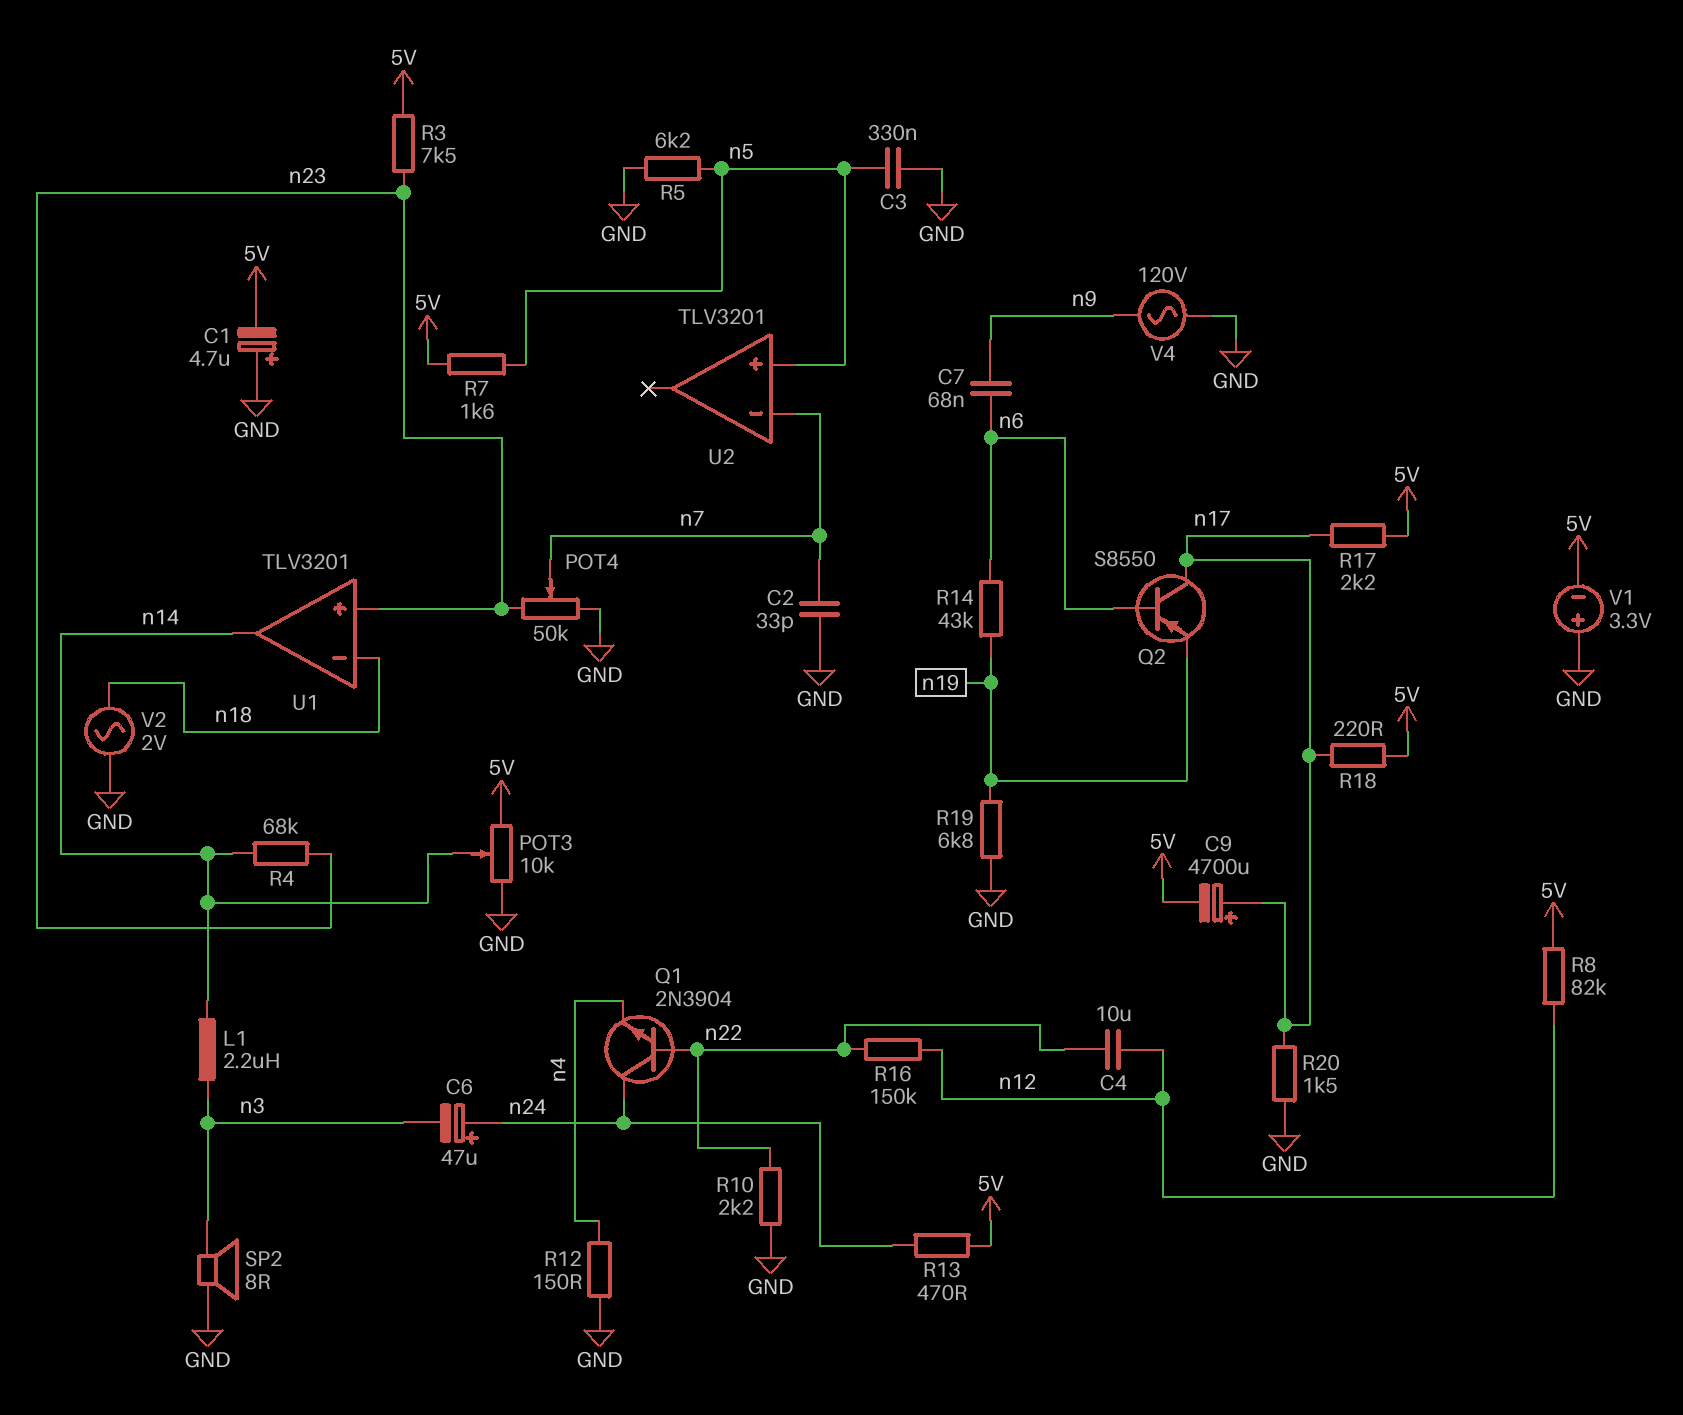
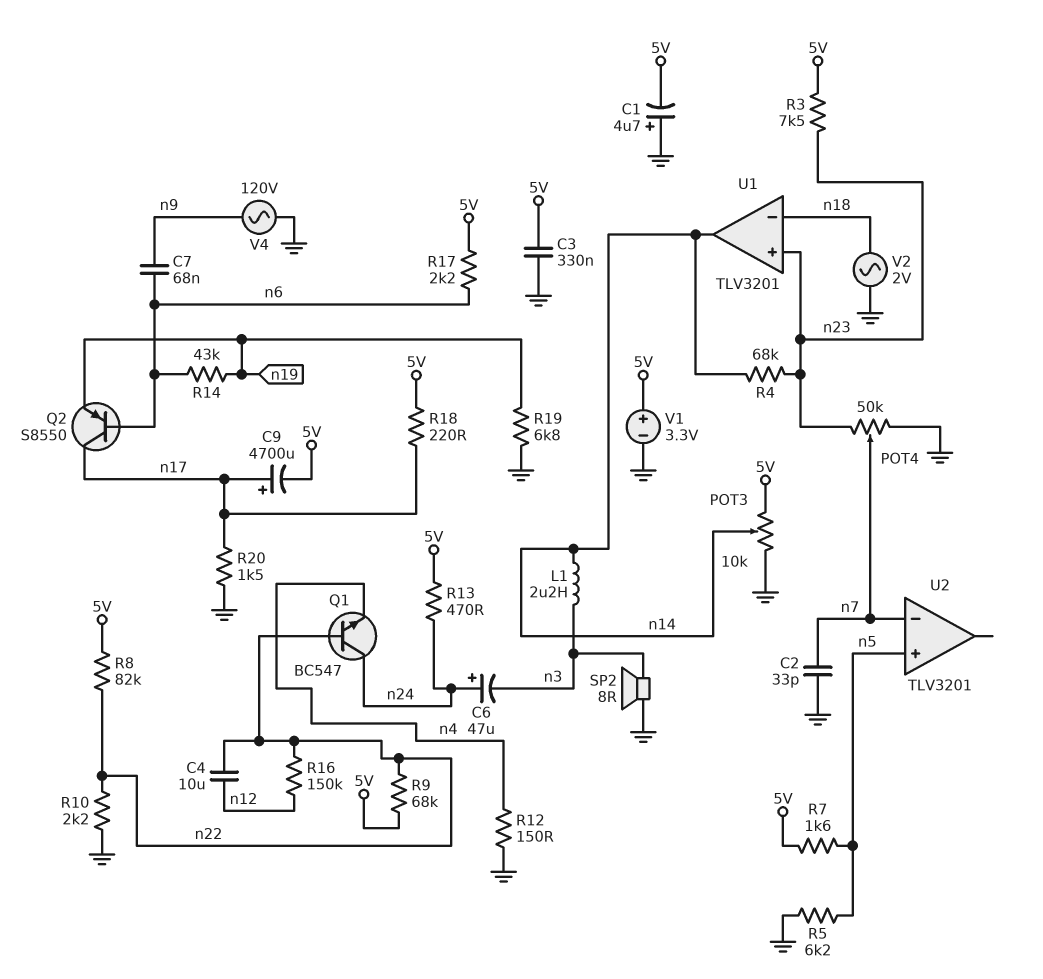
C3: 330nF (GND, n5) -> 330nF (5V, GND)
Q1: NPN 2N3904 (B n22, C n24, E n4) -> NPN BC547 (B n22, C n24, E n4)
R8: 82k (5V, n12) -> 82k (5V, n22)
R9: none -> 68k (5V, n22)
R17: 2.2k (5V, n17) -> 2.2k (5V, n6)
V1: 3.3V (plus GND, minus 5V) -> 3.3V (plus 5V, minus GND)

